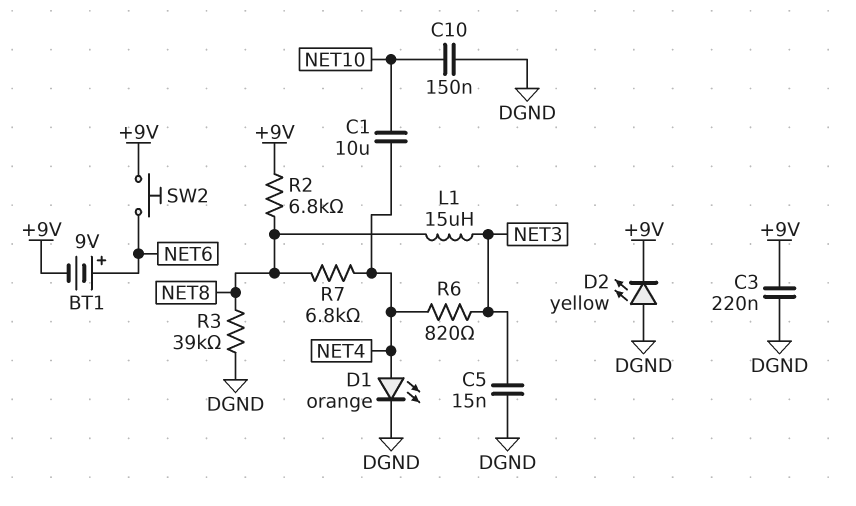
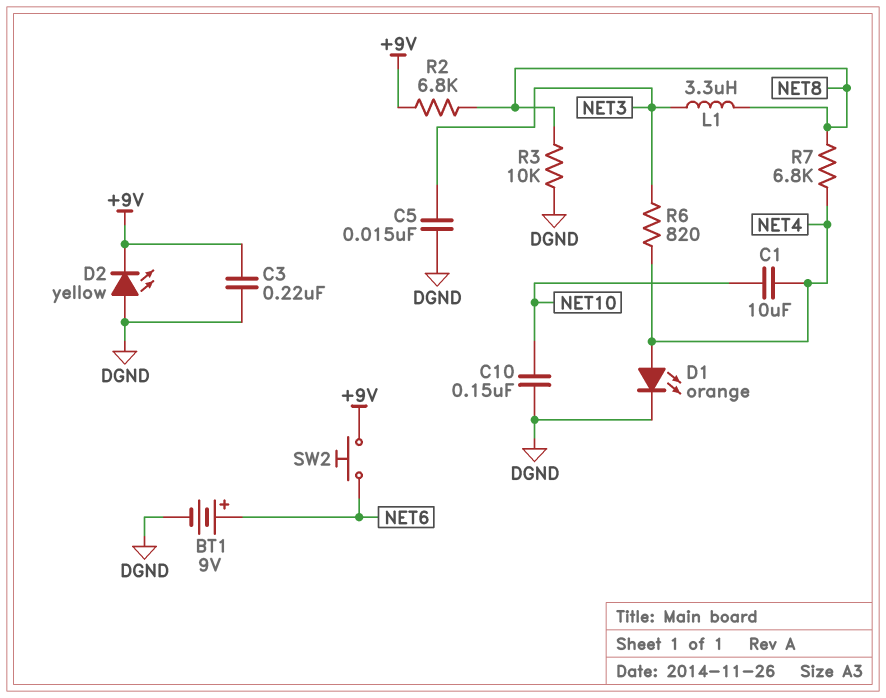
BT1: 9V (plus NET6, minus +9V) -> 9V (plus NET6, minus DGND)
L1: 15uH (NET3, NET8) -> 3.3uH (NET3, NET8)
R3: 39k (DGND, NET8) -> 10k (DGND, NET8)

